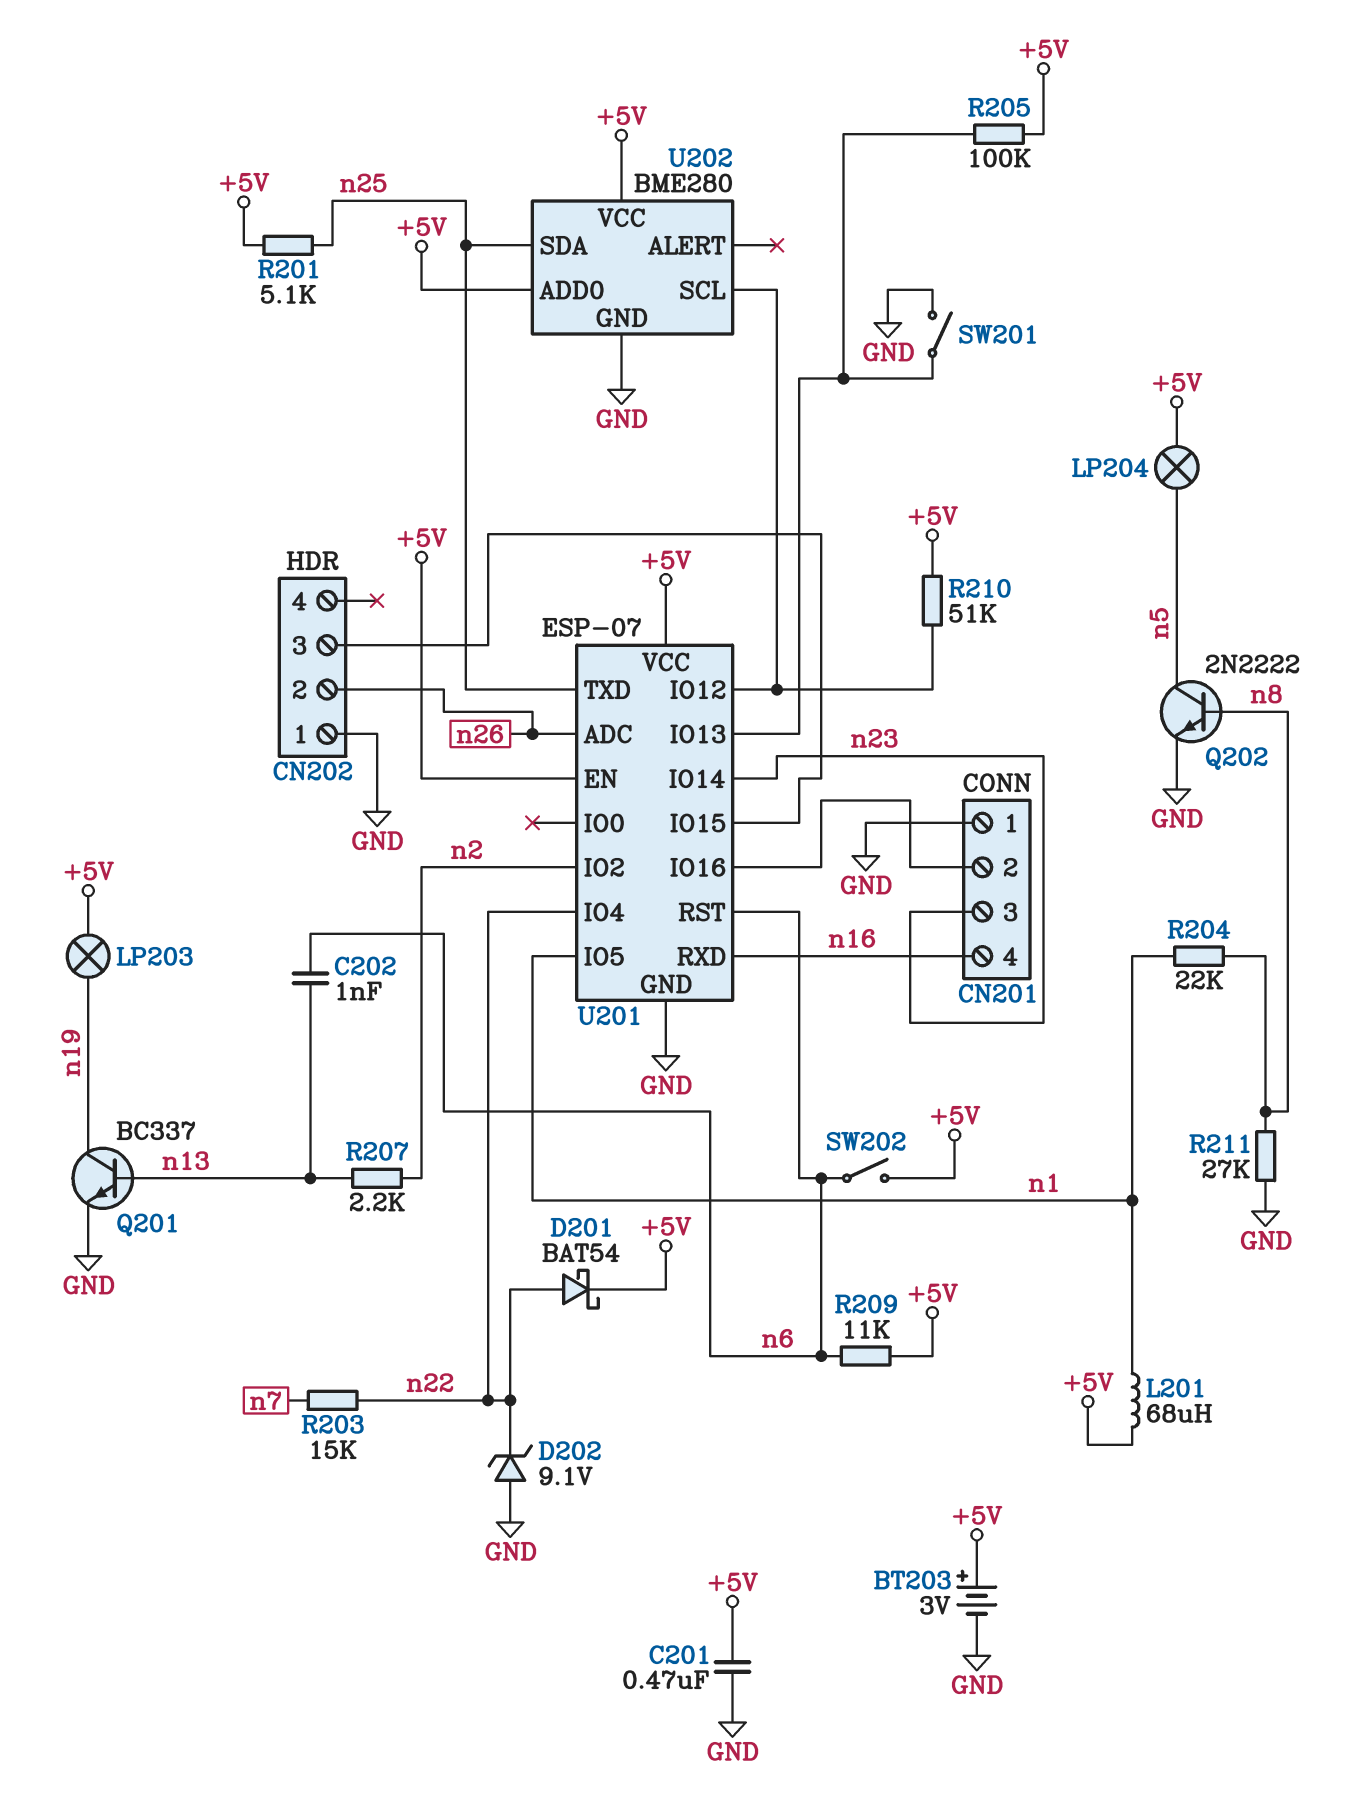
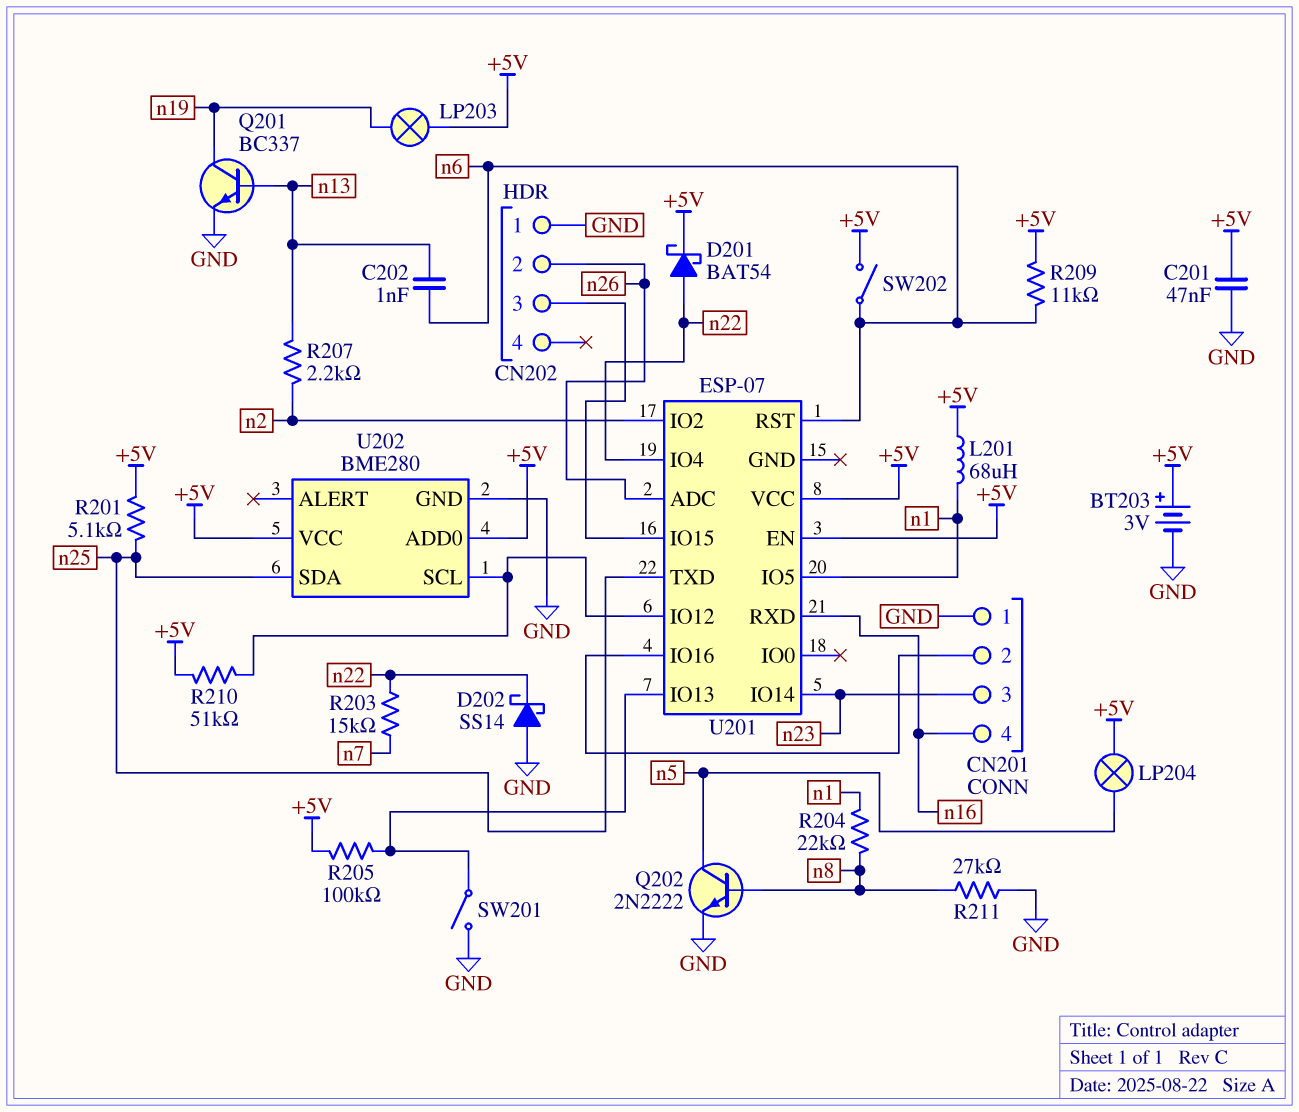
C201: 470nF (+5V, GND) -> 47nF (+5V, GND)
D202: zener 9.1V (A GND, K n22) -> schottky SS14 (A GND, K n22)
U201 pin GND: GND -> none

